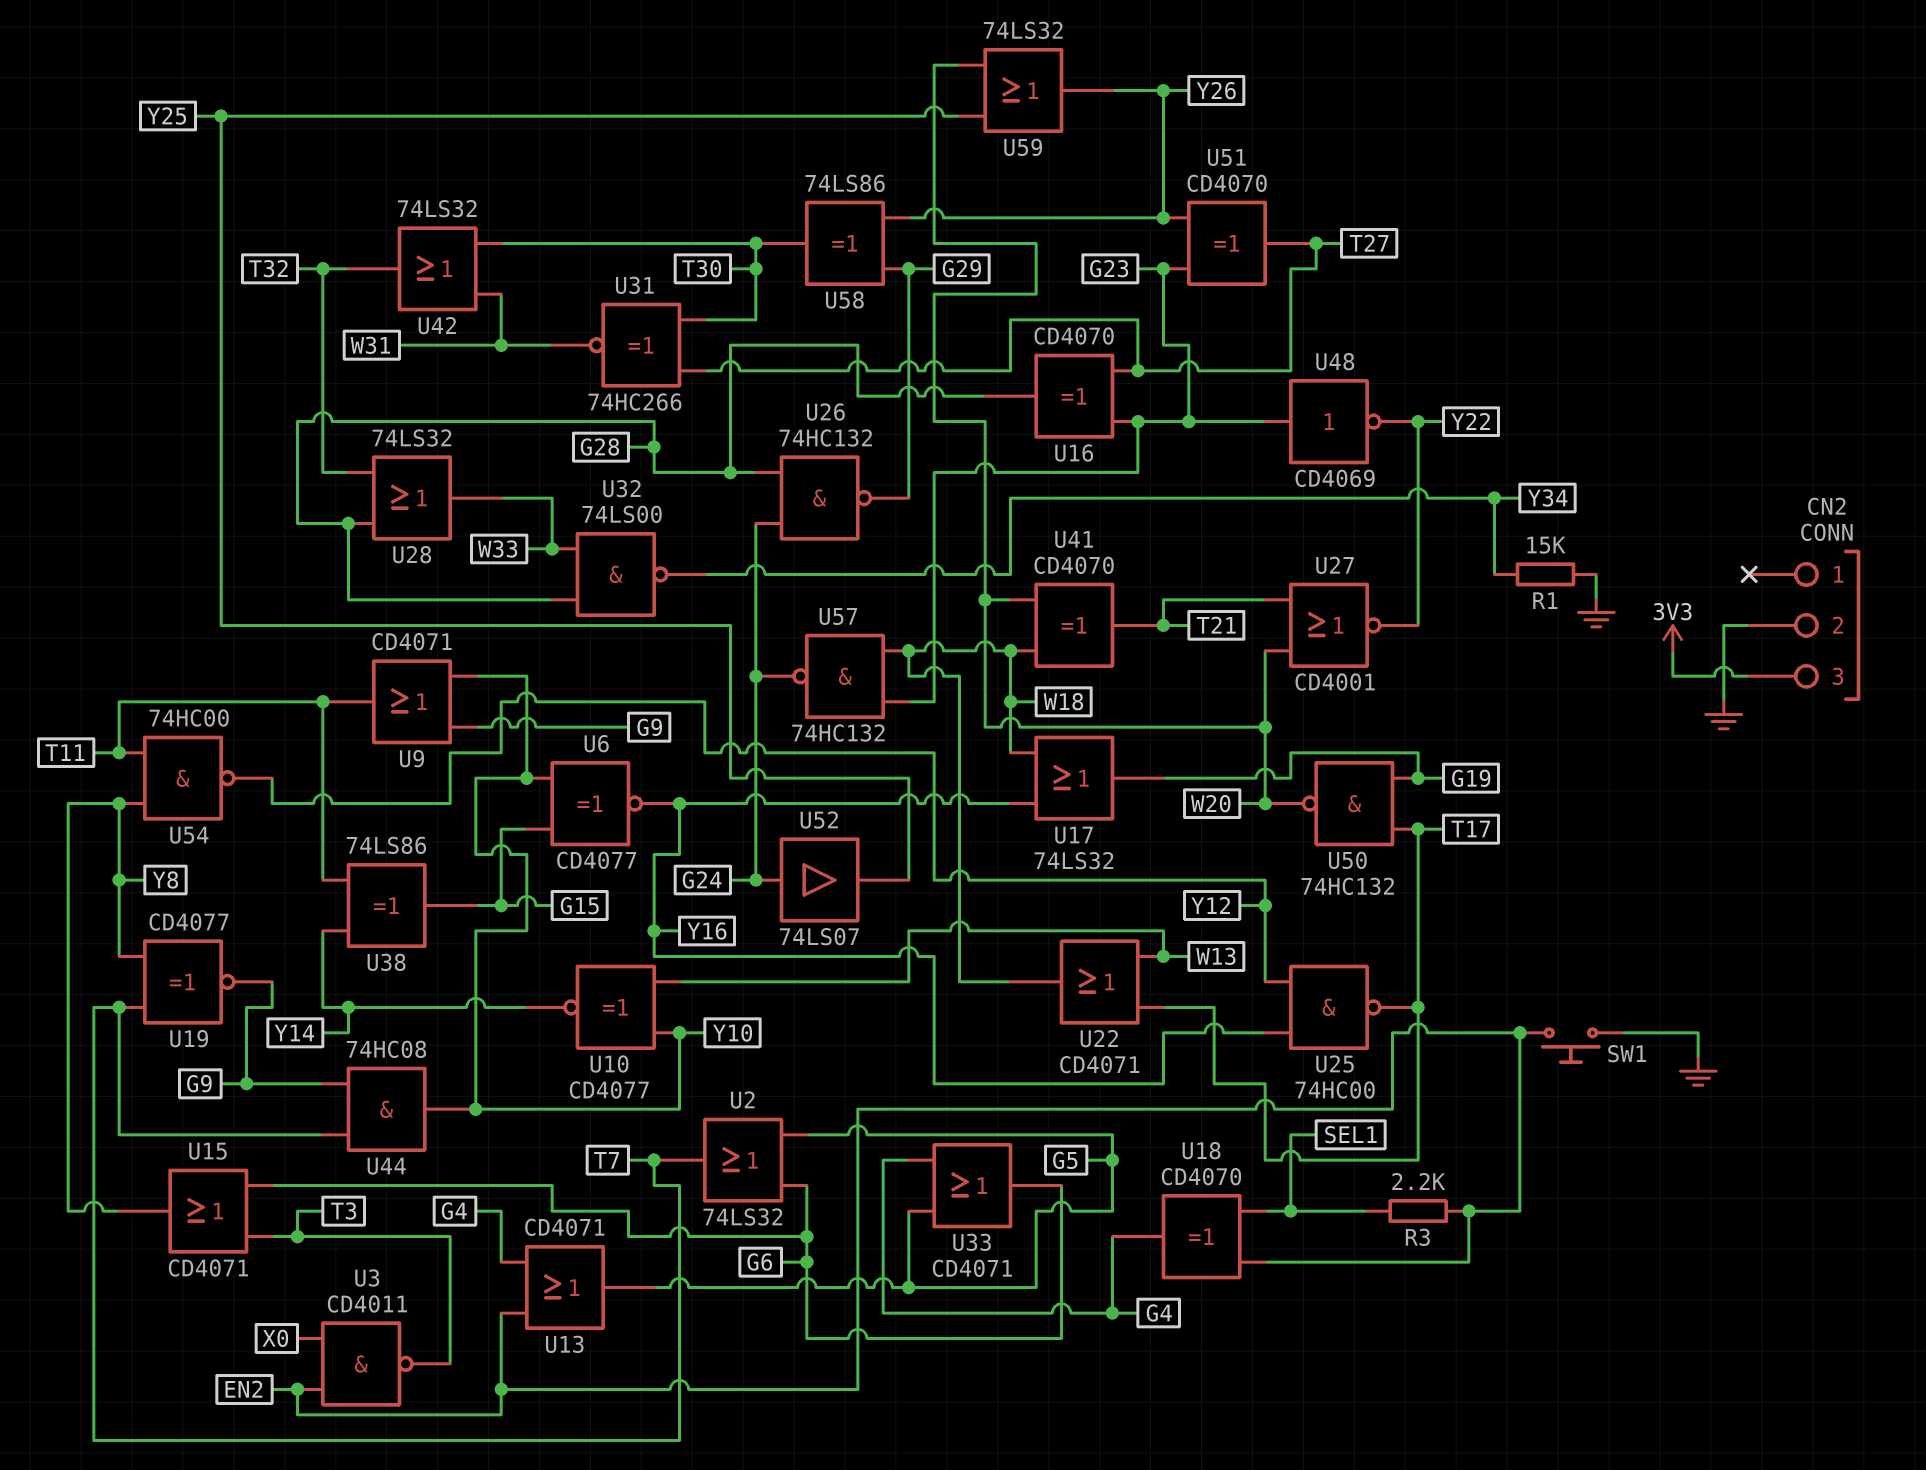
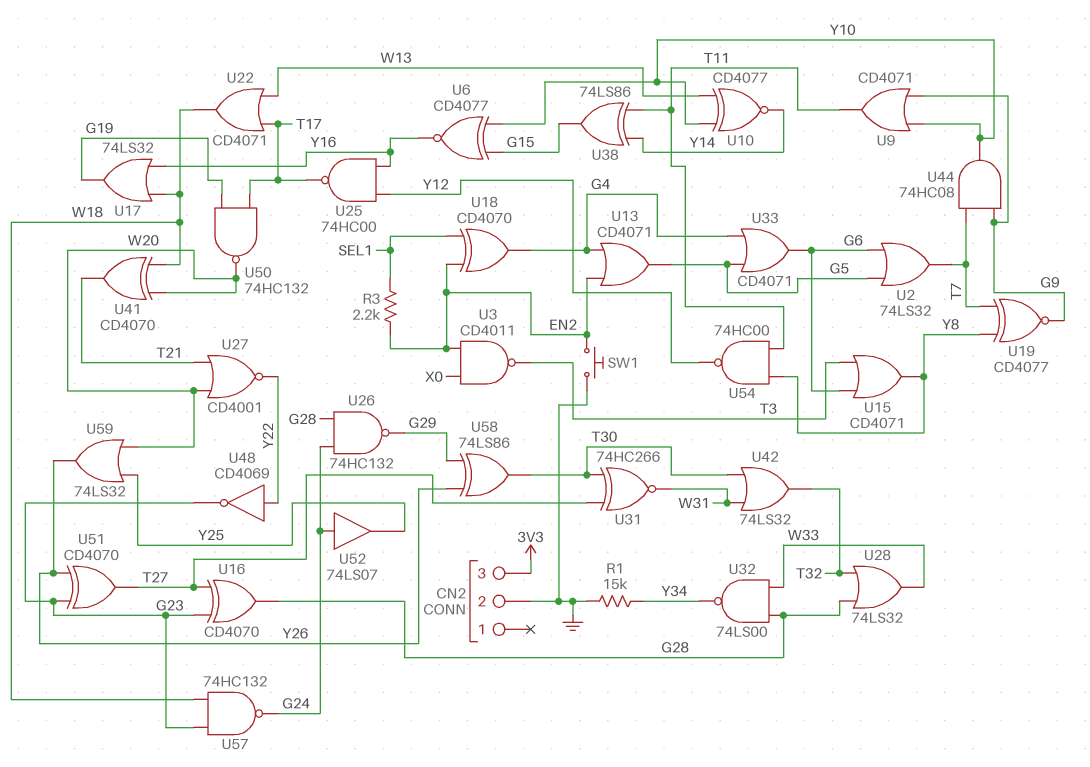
U48: NOT CD4069 (in G23, out Y22) -> NOT CD4069 (in Y22, out G23)

